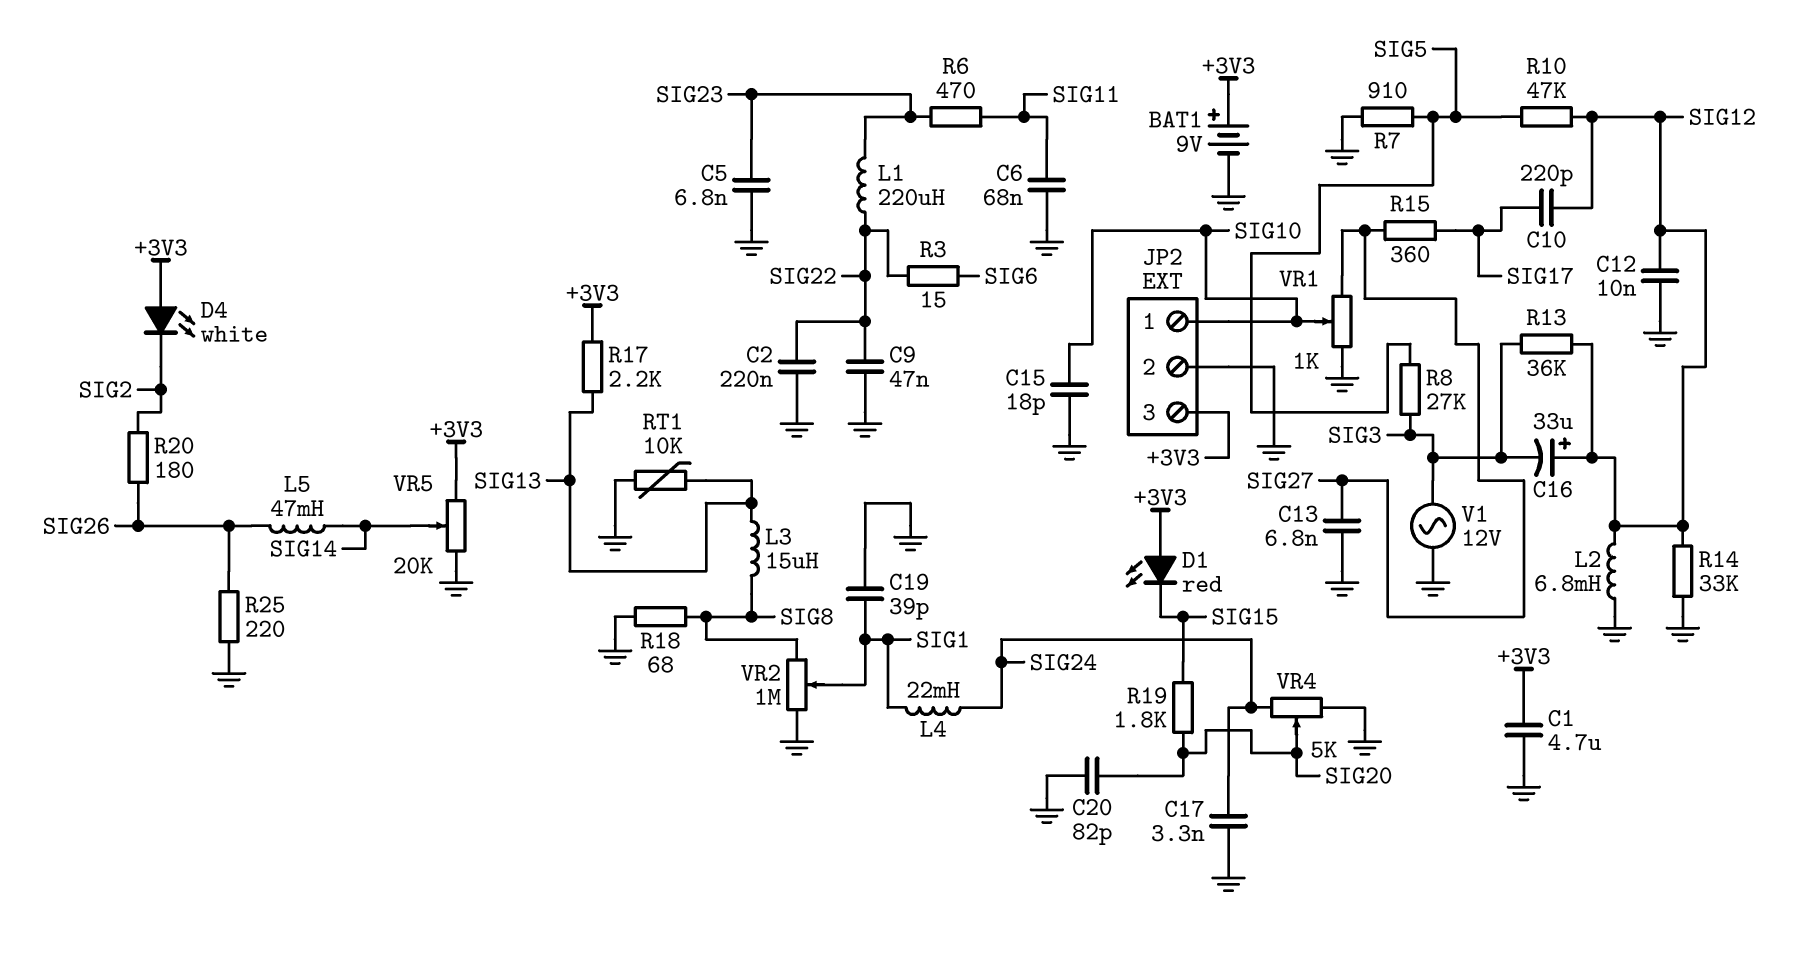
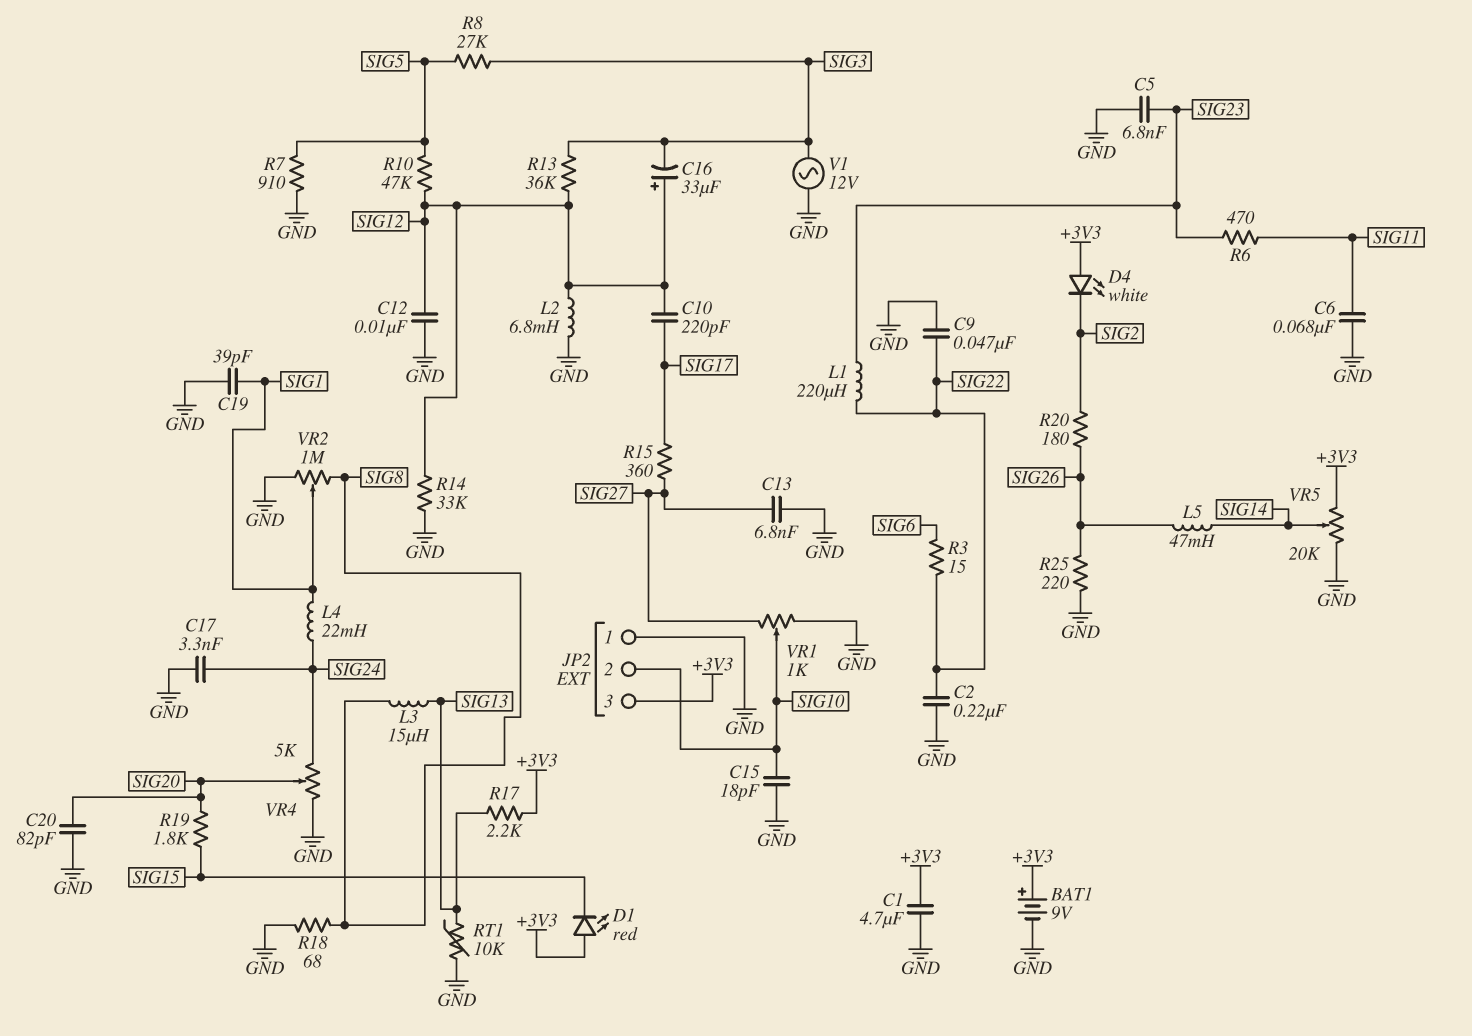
JP2 pin 1: SIG10 -> GND
JP2 pin 2: GND -> SIG10

